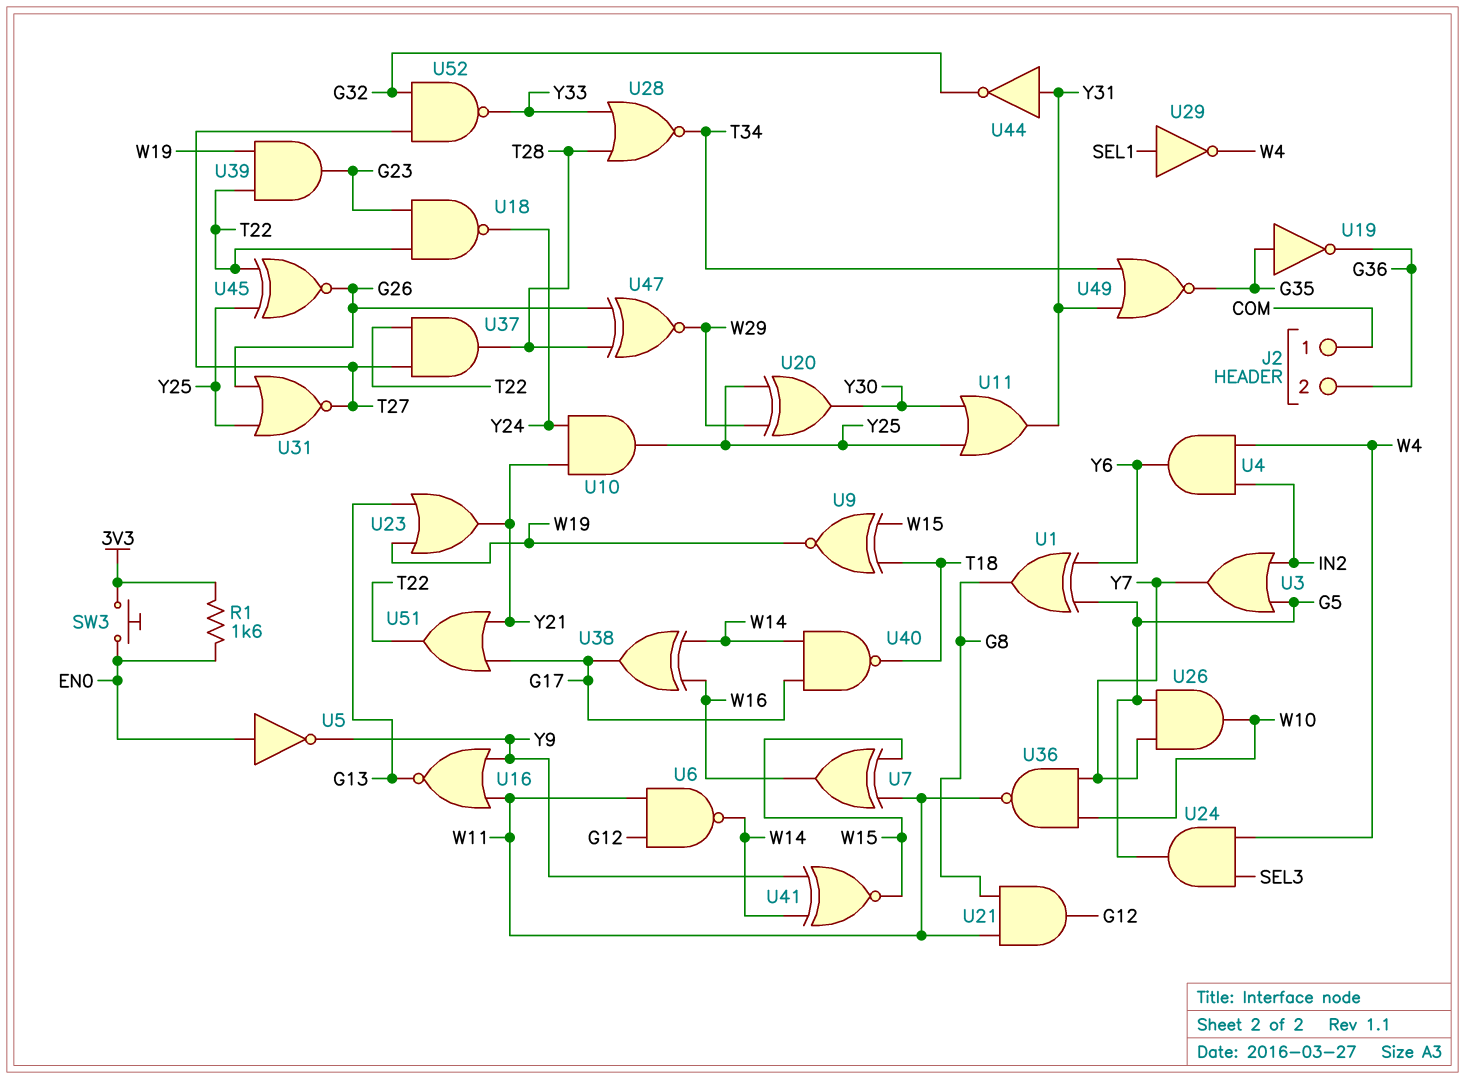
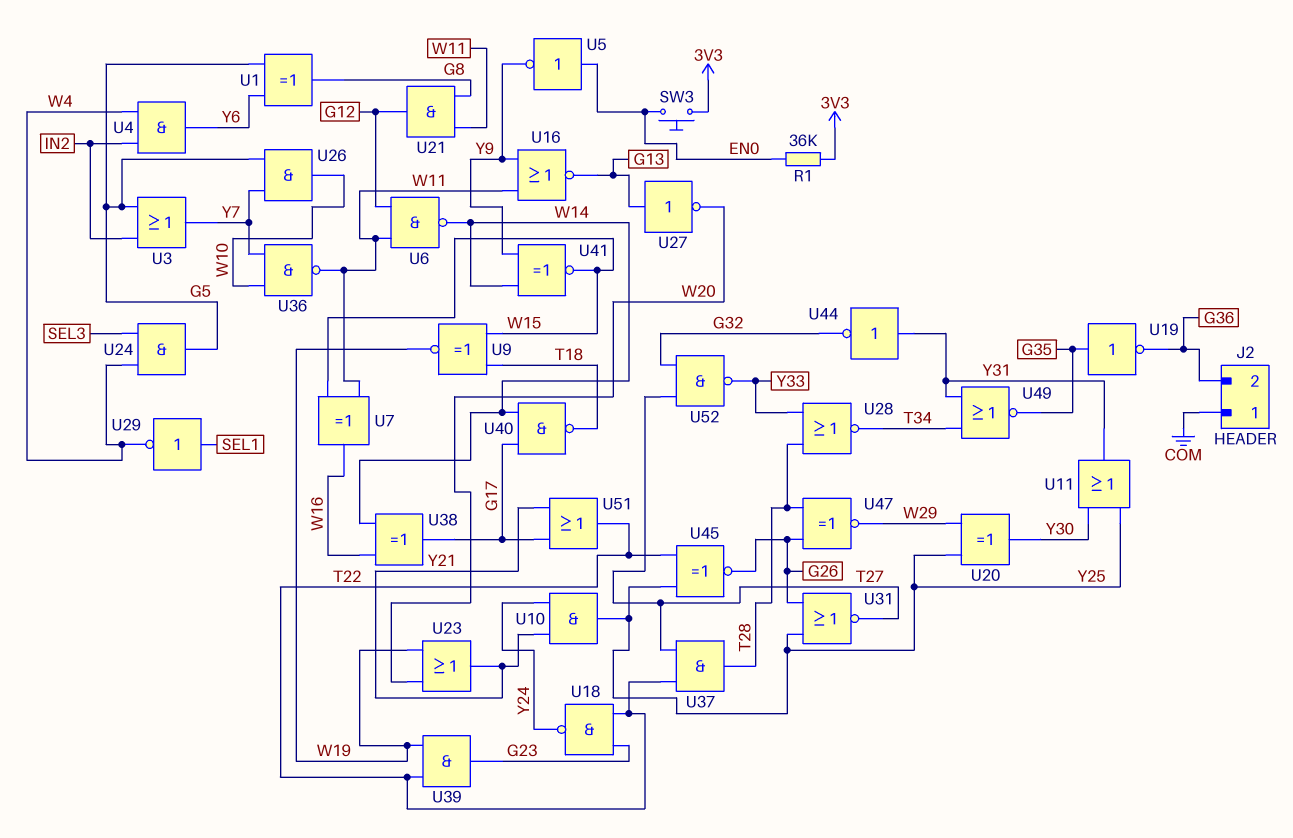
R1: 1.6k (3V3, EN0) -> 36k (3V3, EN0)
U23: OR (in G13, in W19, out Y21) -> OR (in W19, in W20, out Y21)
U27: none -> NOT (in G13, out W20)

